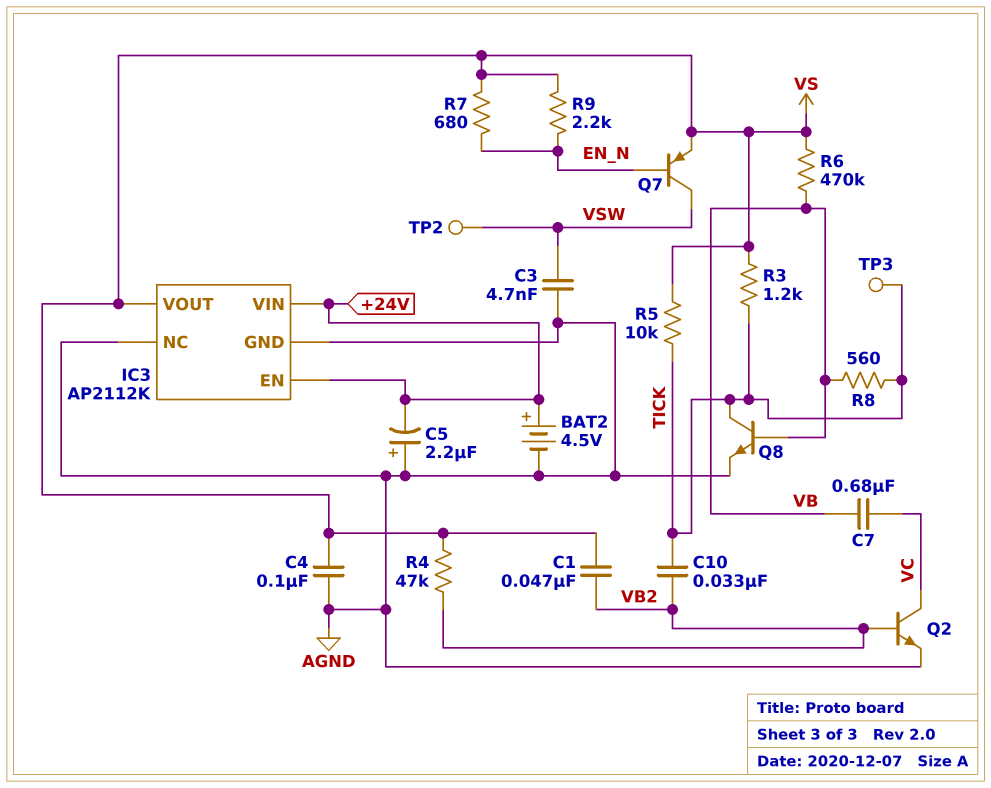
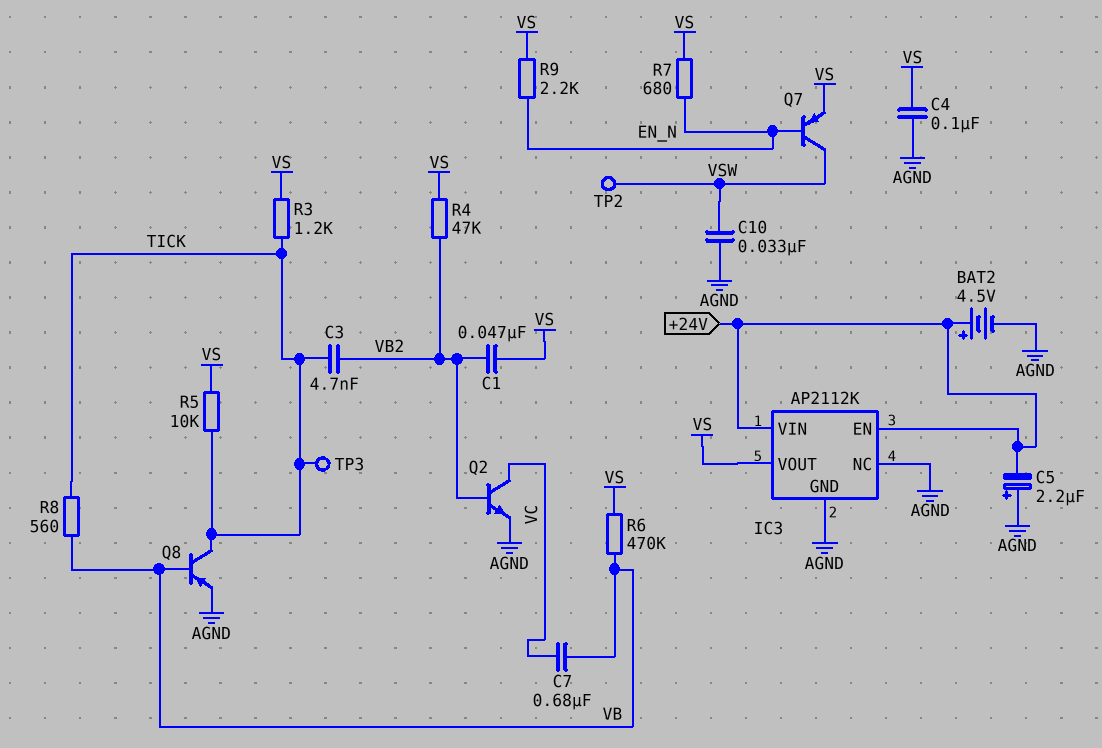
C3: 4.7nF (AGND, VSW) -> 4.7nF (TICK, VB2)
C10: 33nF (TICK, VB2) -> 33nF (AGND, VSW)
Q8: NPN (B VB, C TICK, E AGND) -> PNP (B VB, C TICK, E AGND)

